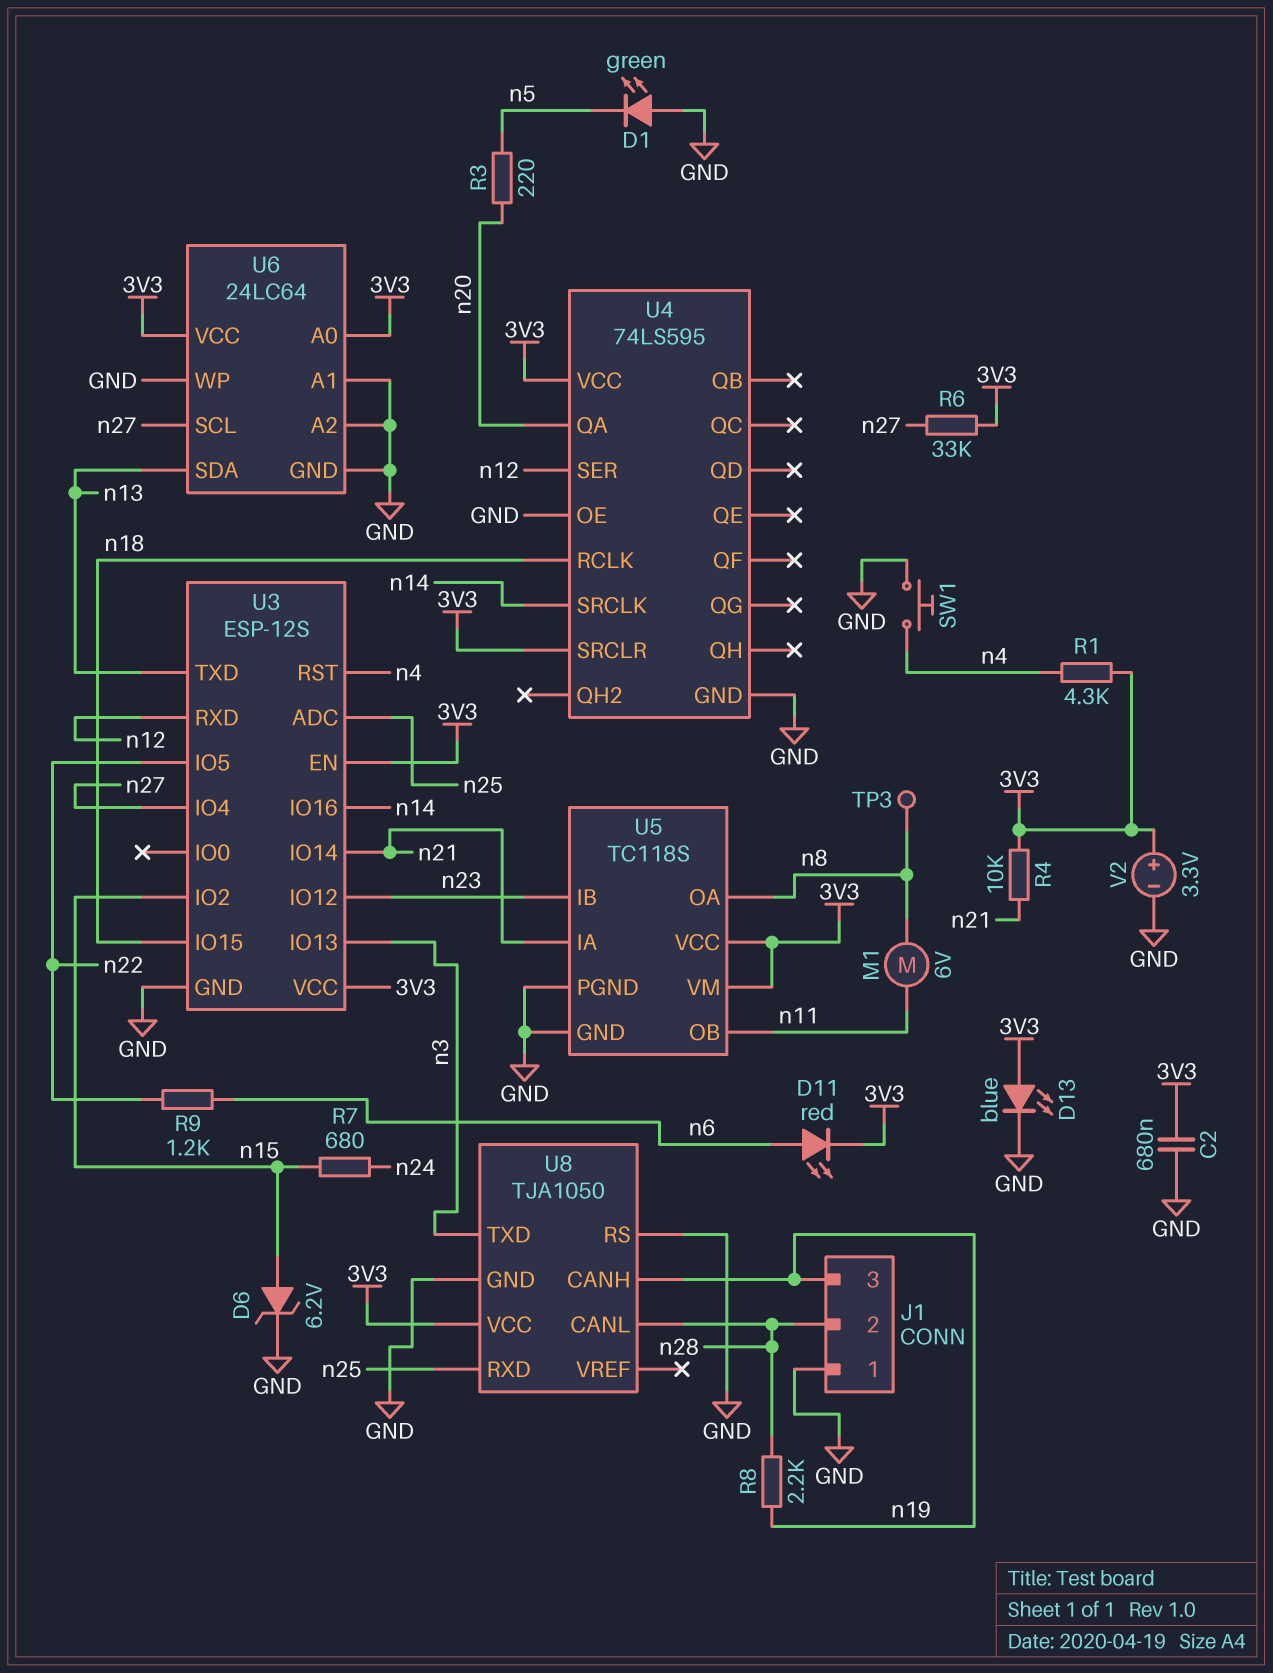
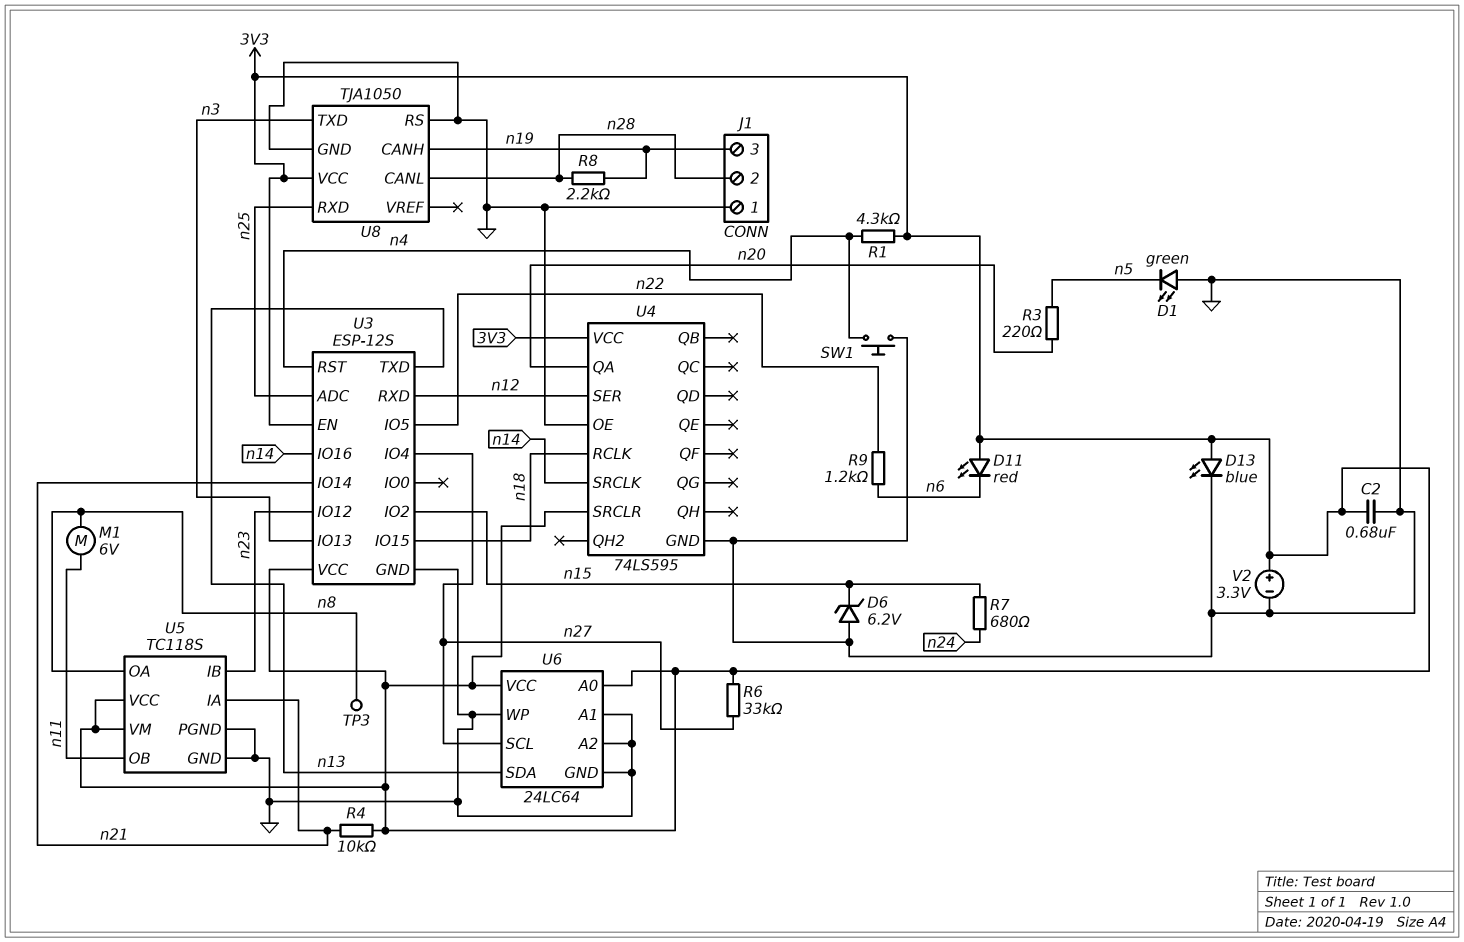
D6: zener 6.2V (A n15, K GND) -> zener 6.2V (A GND, K n15)
D11: LED red (A n6, K 3V3) -> LED red (A 3V3, K n6)

